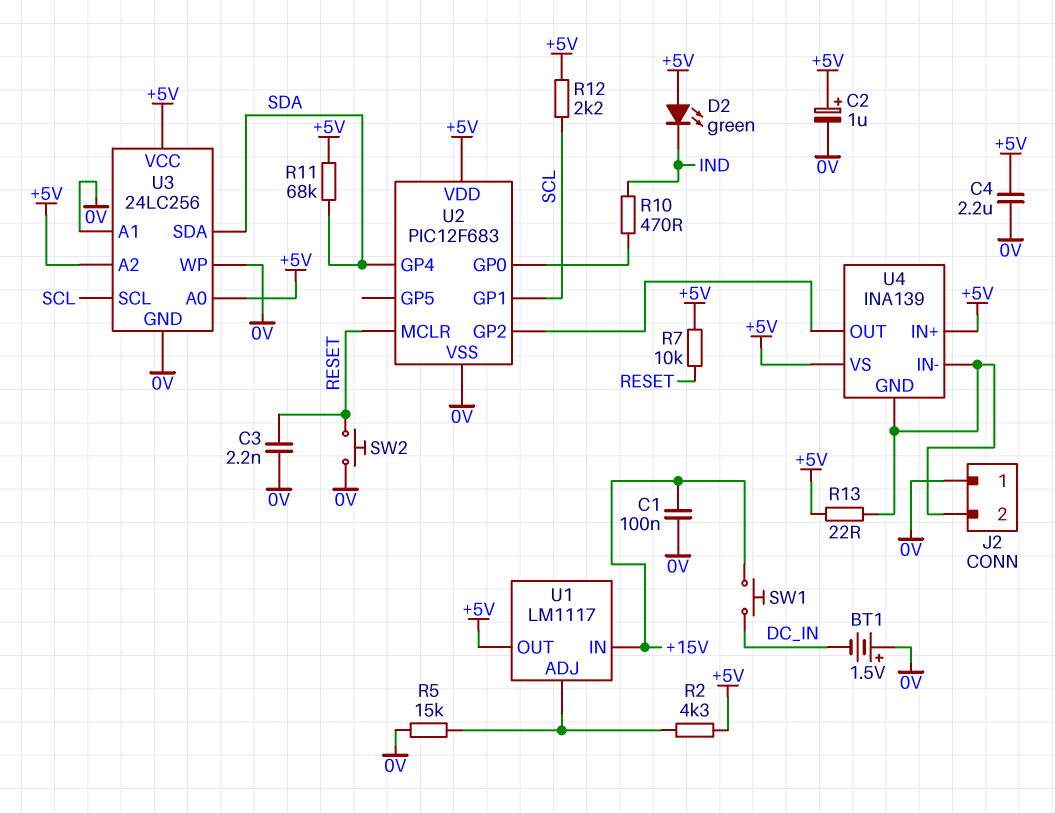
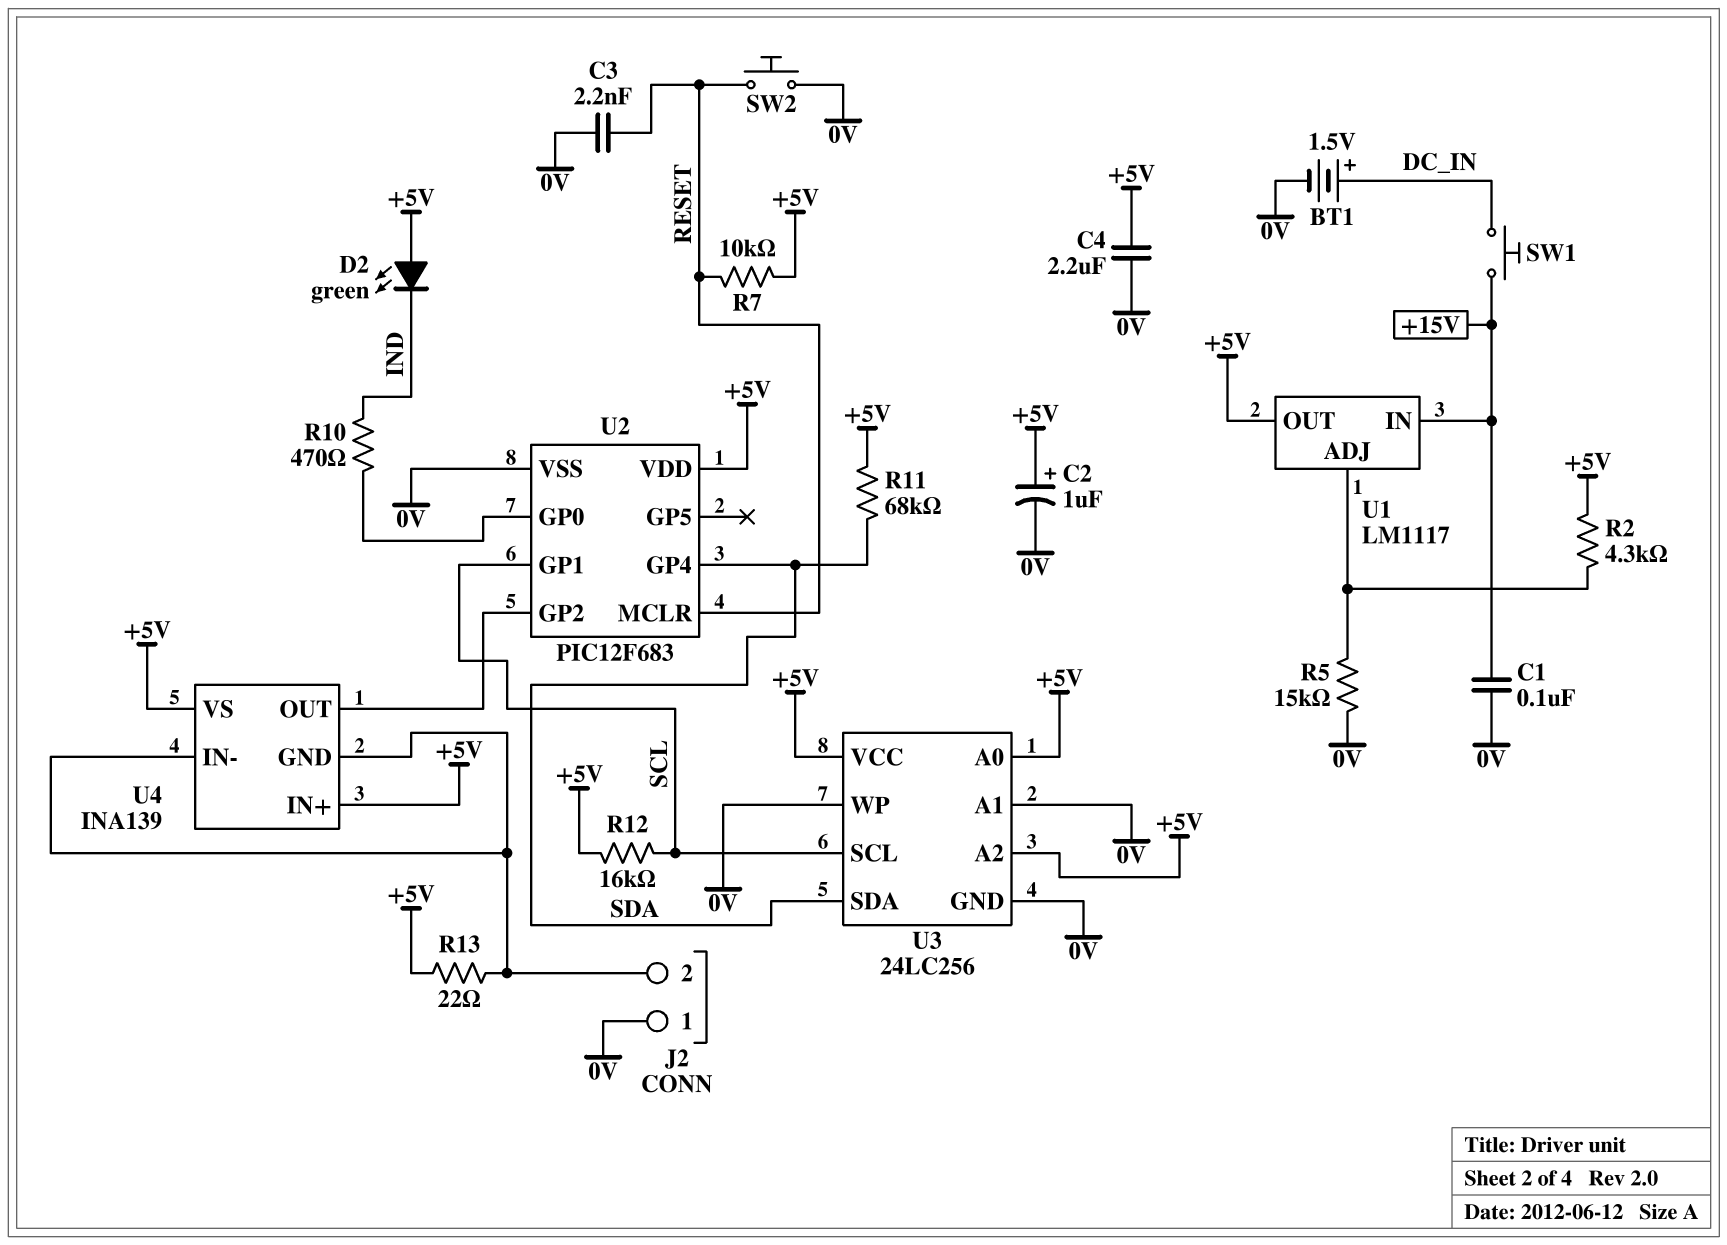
BT1: 1.5V (plus 0V, minus DC_IN) -> 1.5V (plus DC_IN, minus 0V)
R12: 2.2k (+5V, SCL) -> 16k (+5V, SCL)

